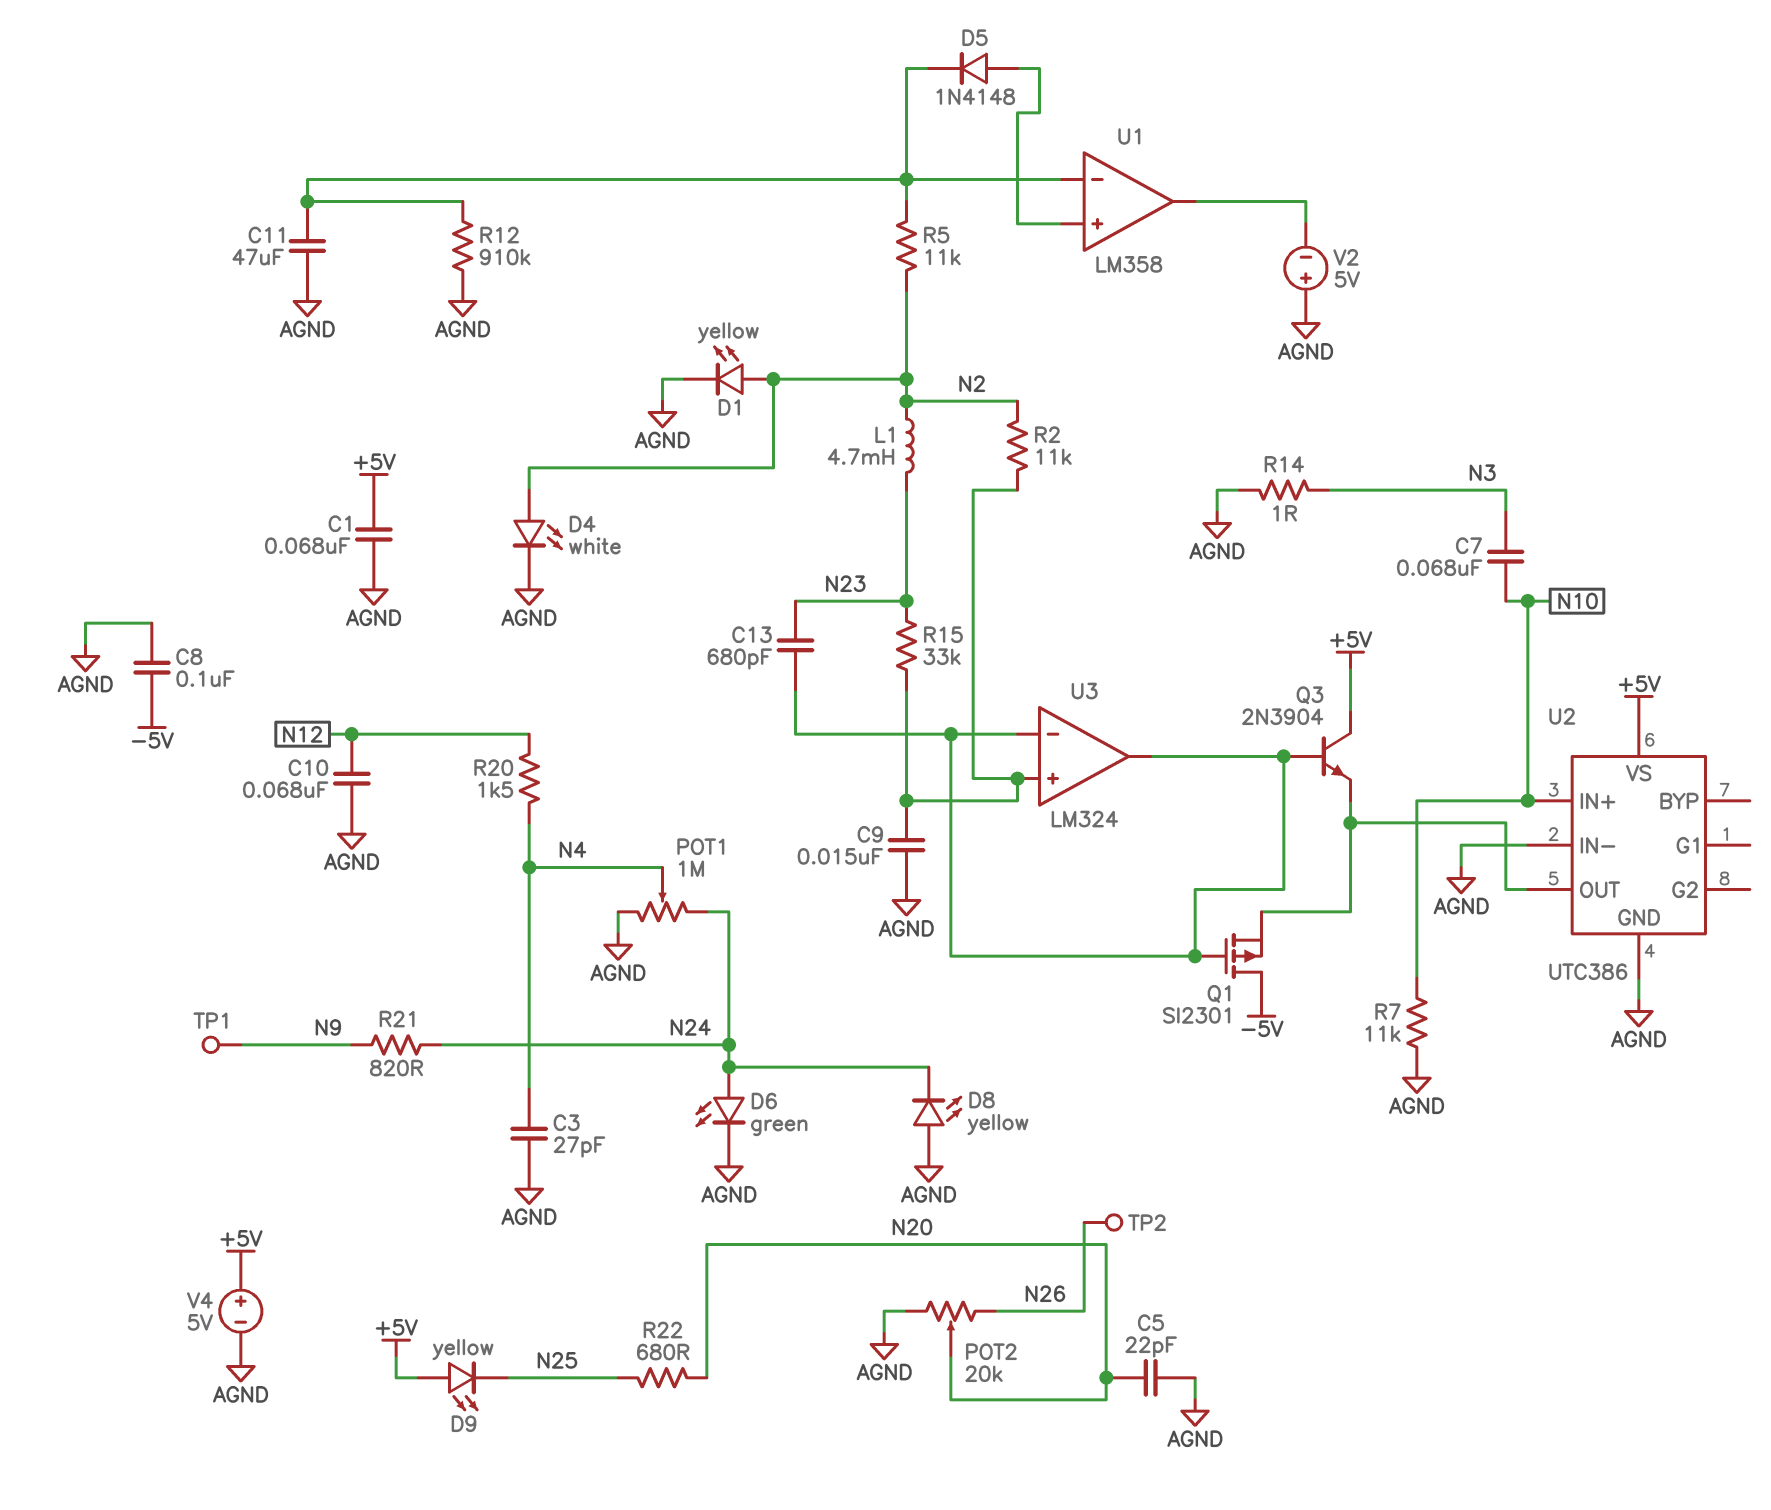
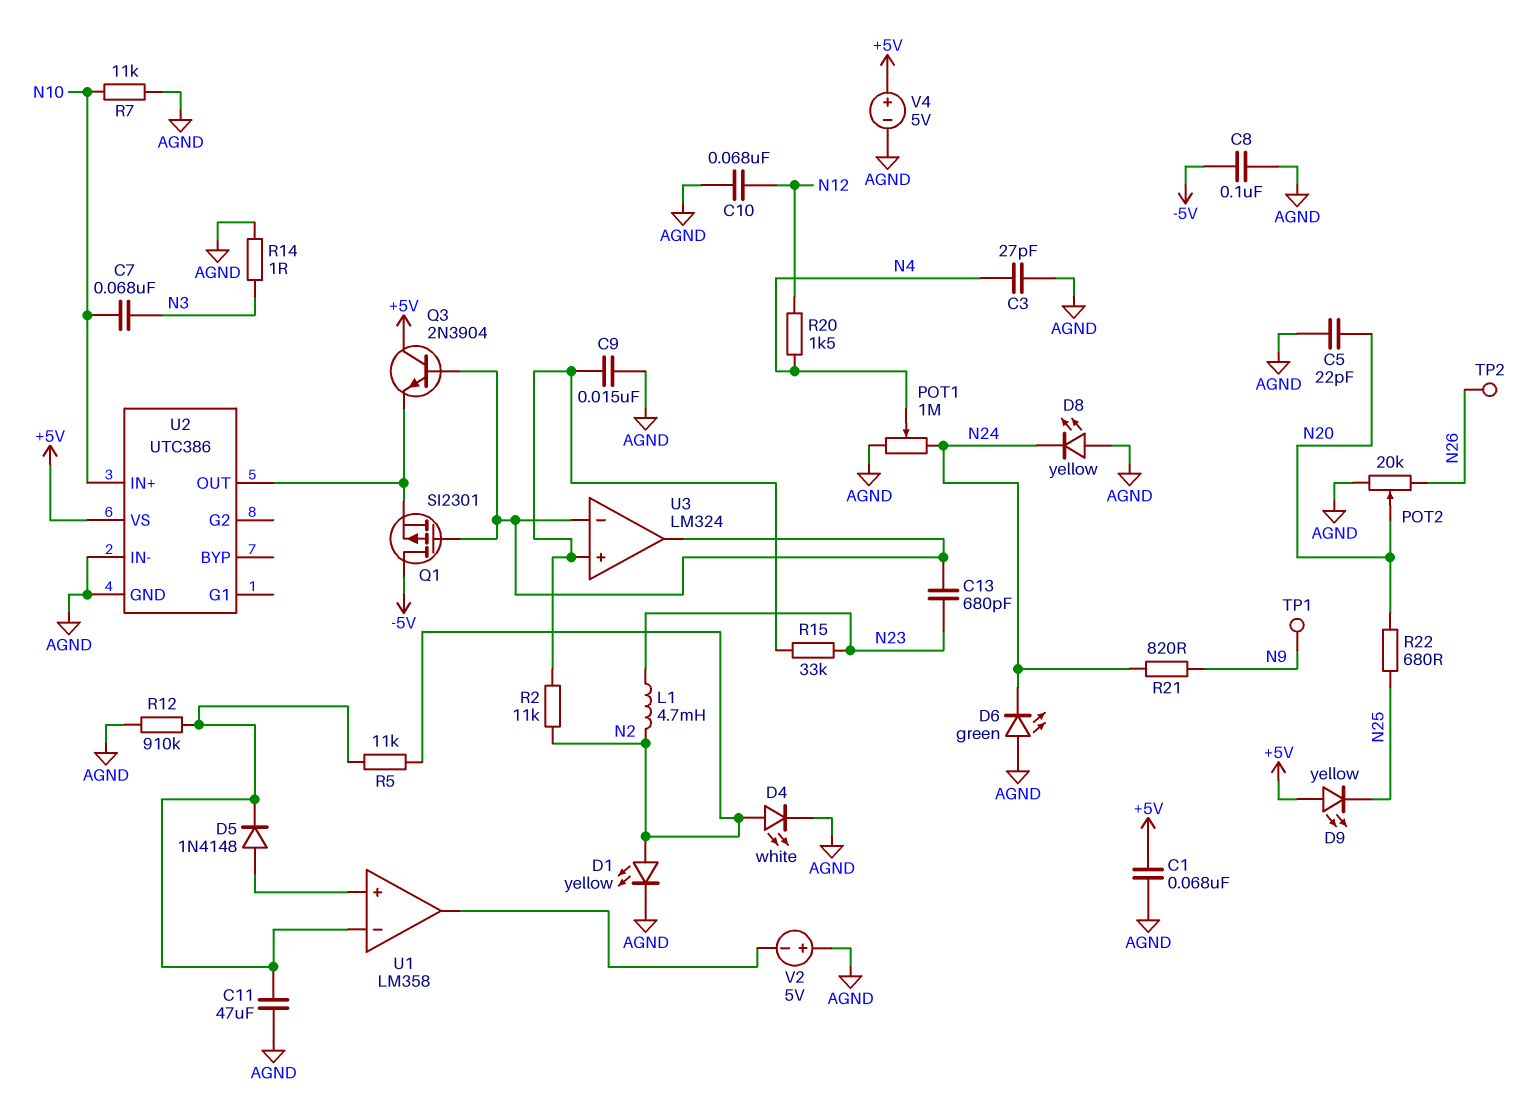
D6: LED green (A N24, K AGND) -> LED green (A AGND, K N24)

